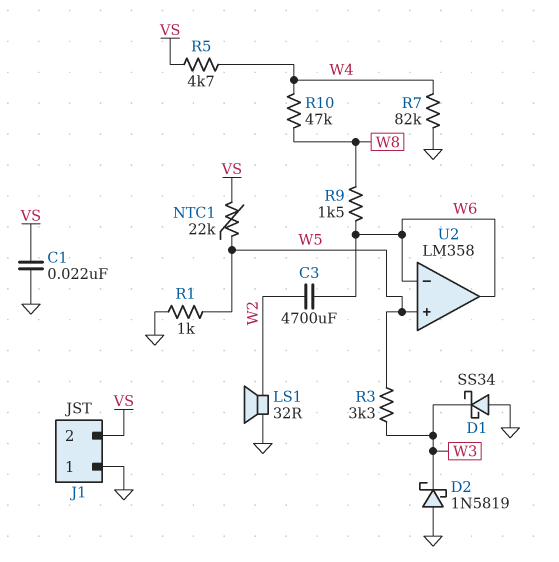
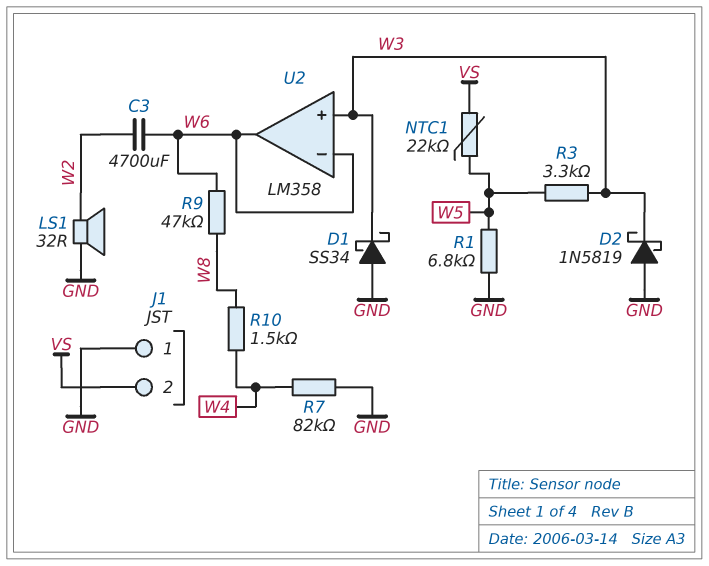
C1: 22nF (GND, VS) -> none
R1: 1k (GND, W5) -> 6.8k (GND, W5)
R5: 4.7k (VS, W4) -> none
R9: 1.5k (W6, W8) -> 47k (W6, W8)
R10: 47k (W4, W8) -> 1.5k (W4, W8)
U2 pin in+: W5 -> W3

